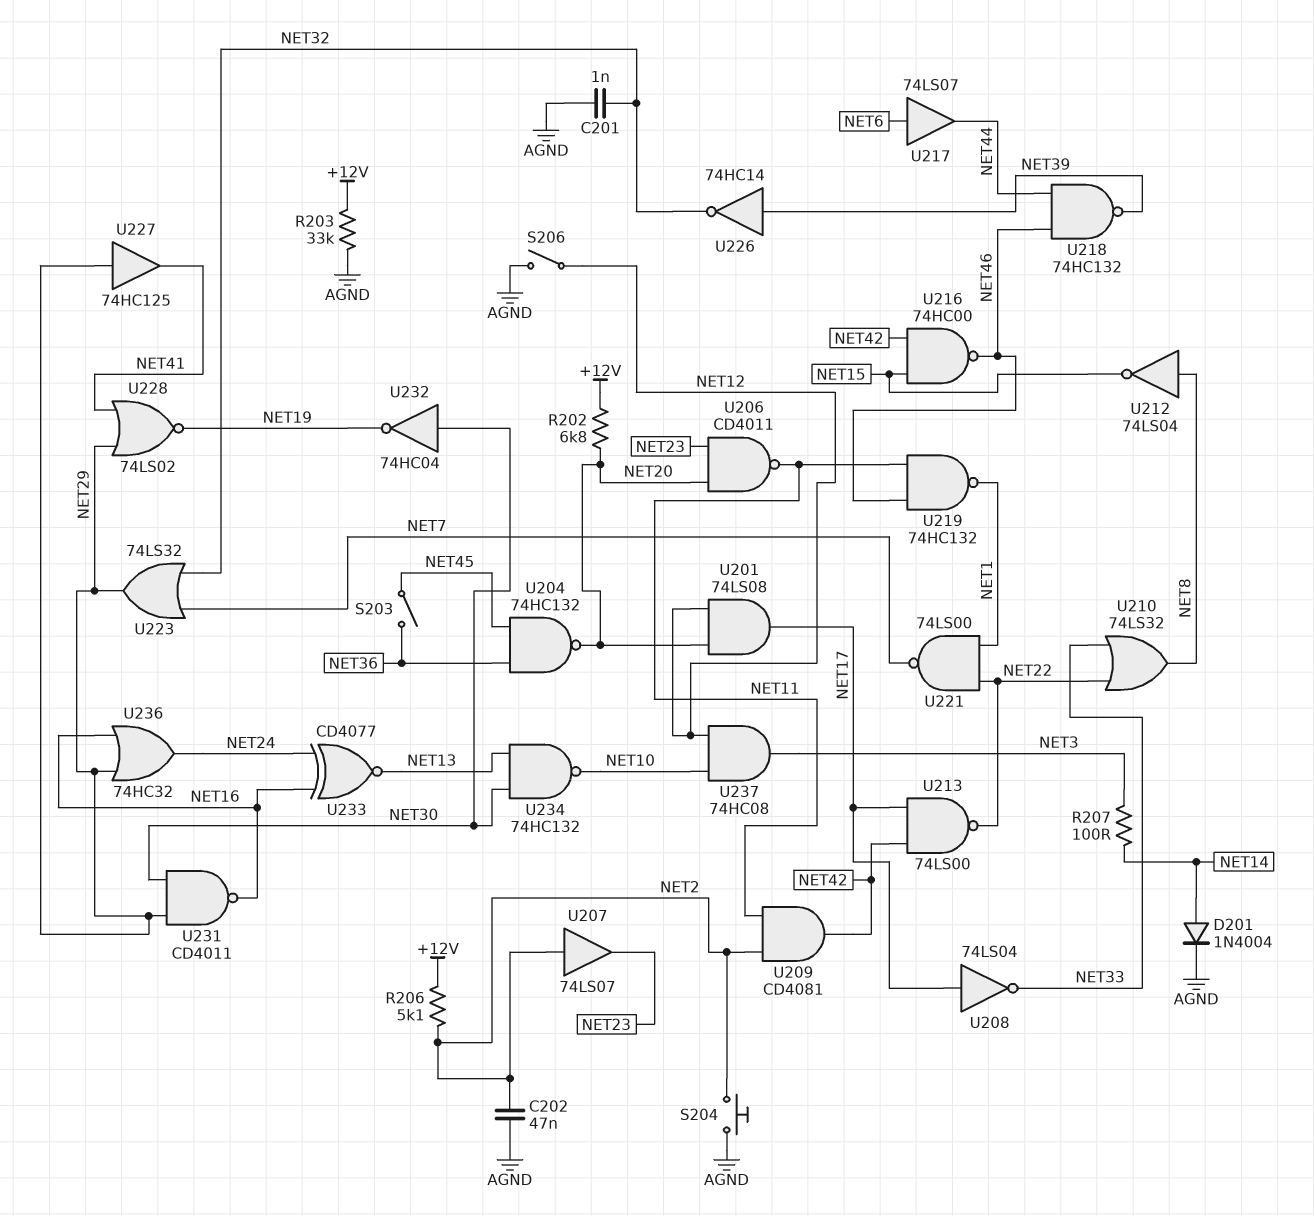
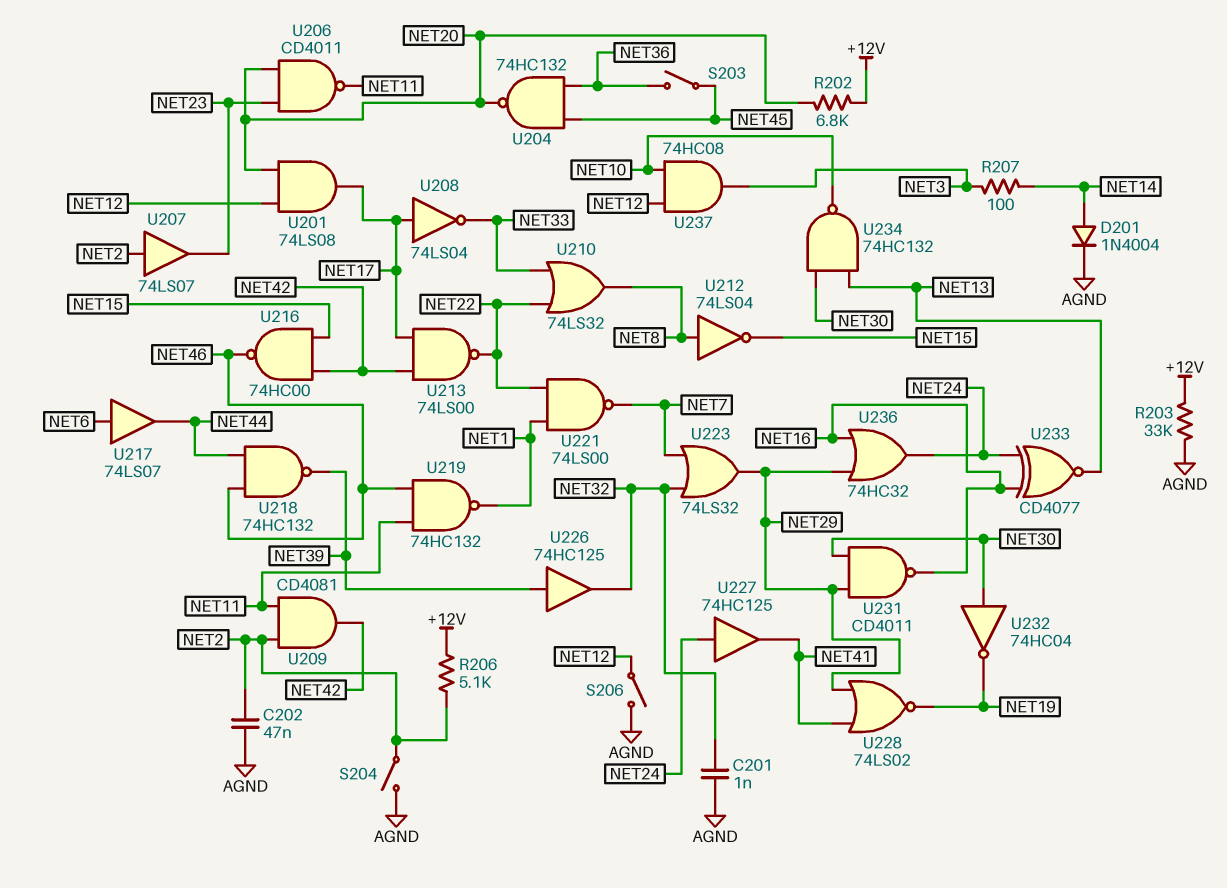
S204: button (AGND, NET2) -> switch (AGND, NET2)
U226: NOT 74HC14 (in NET39, out NET32) -> buffer 74HC125 (in NET39, out NET32)
U227: buffer 74HC125 (in NET29, out NET41) -> buffer 74HC125 (in NET24, out NET41)

